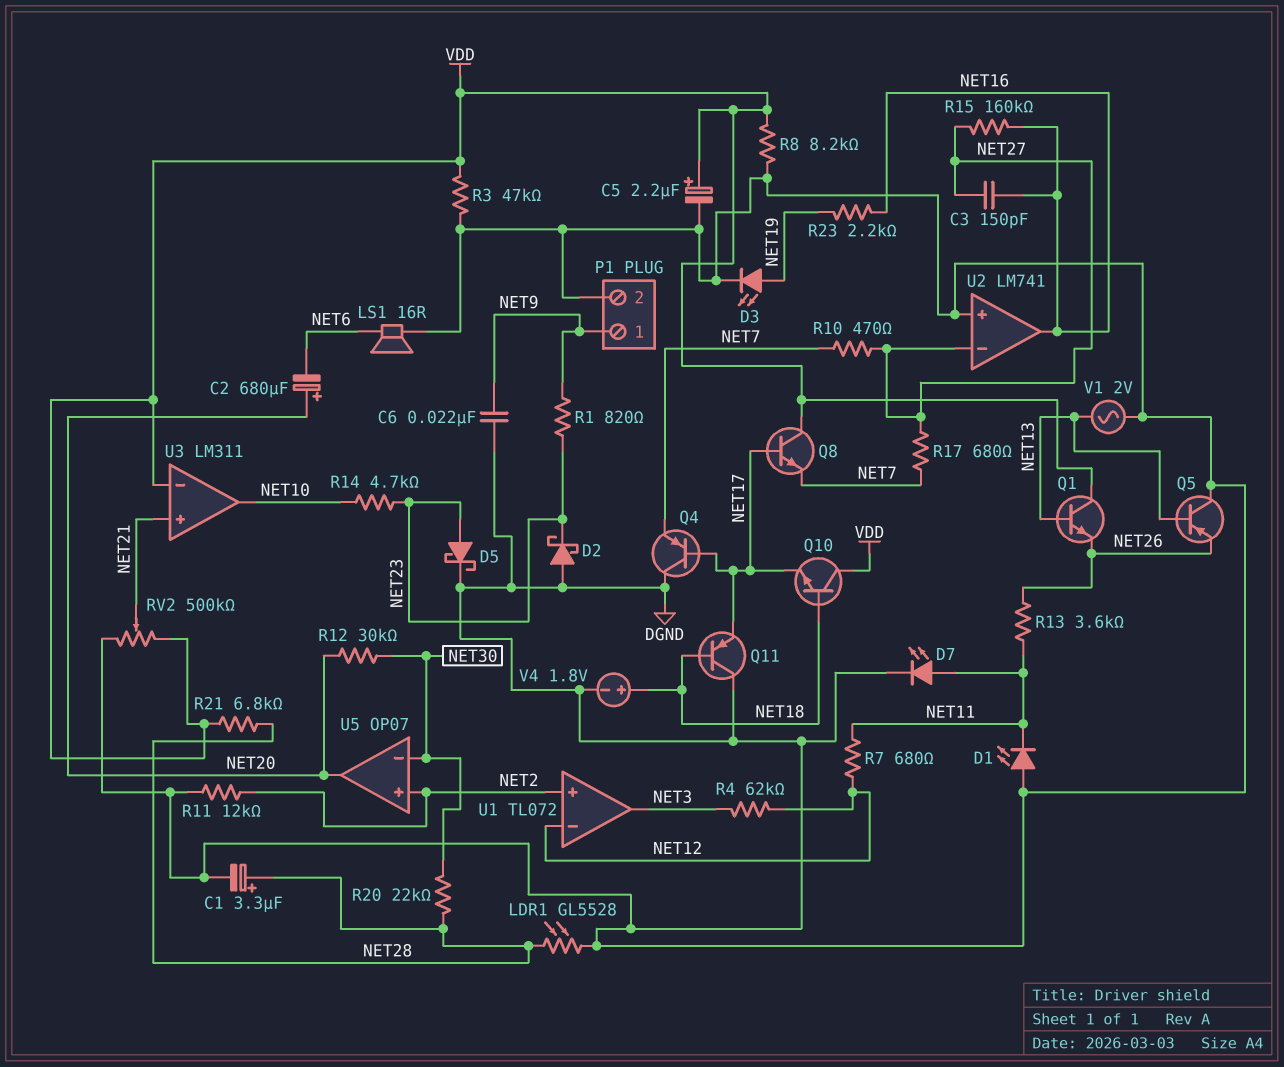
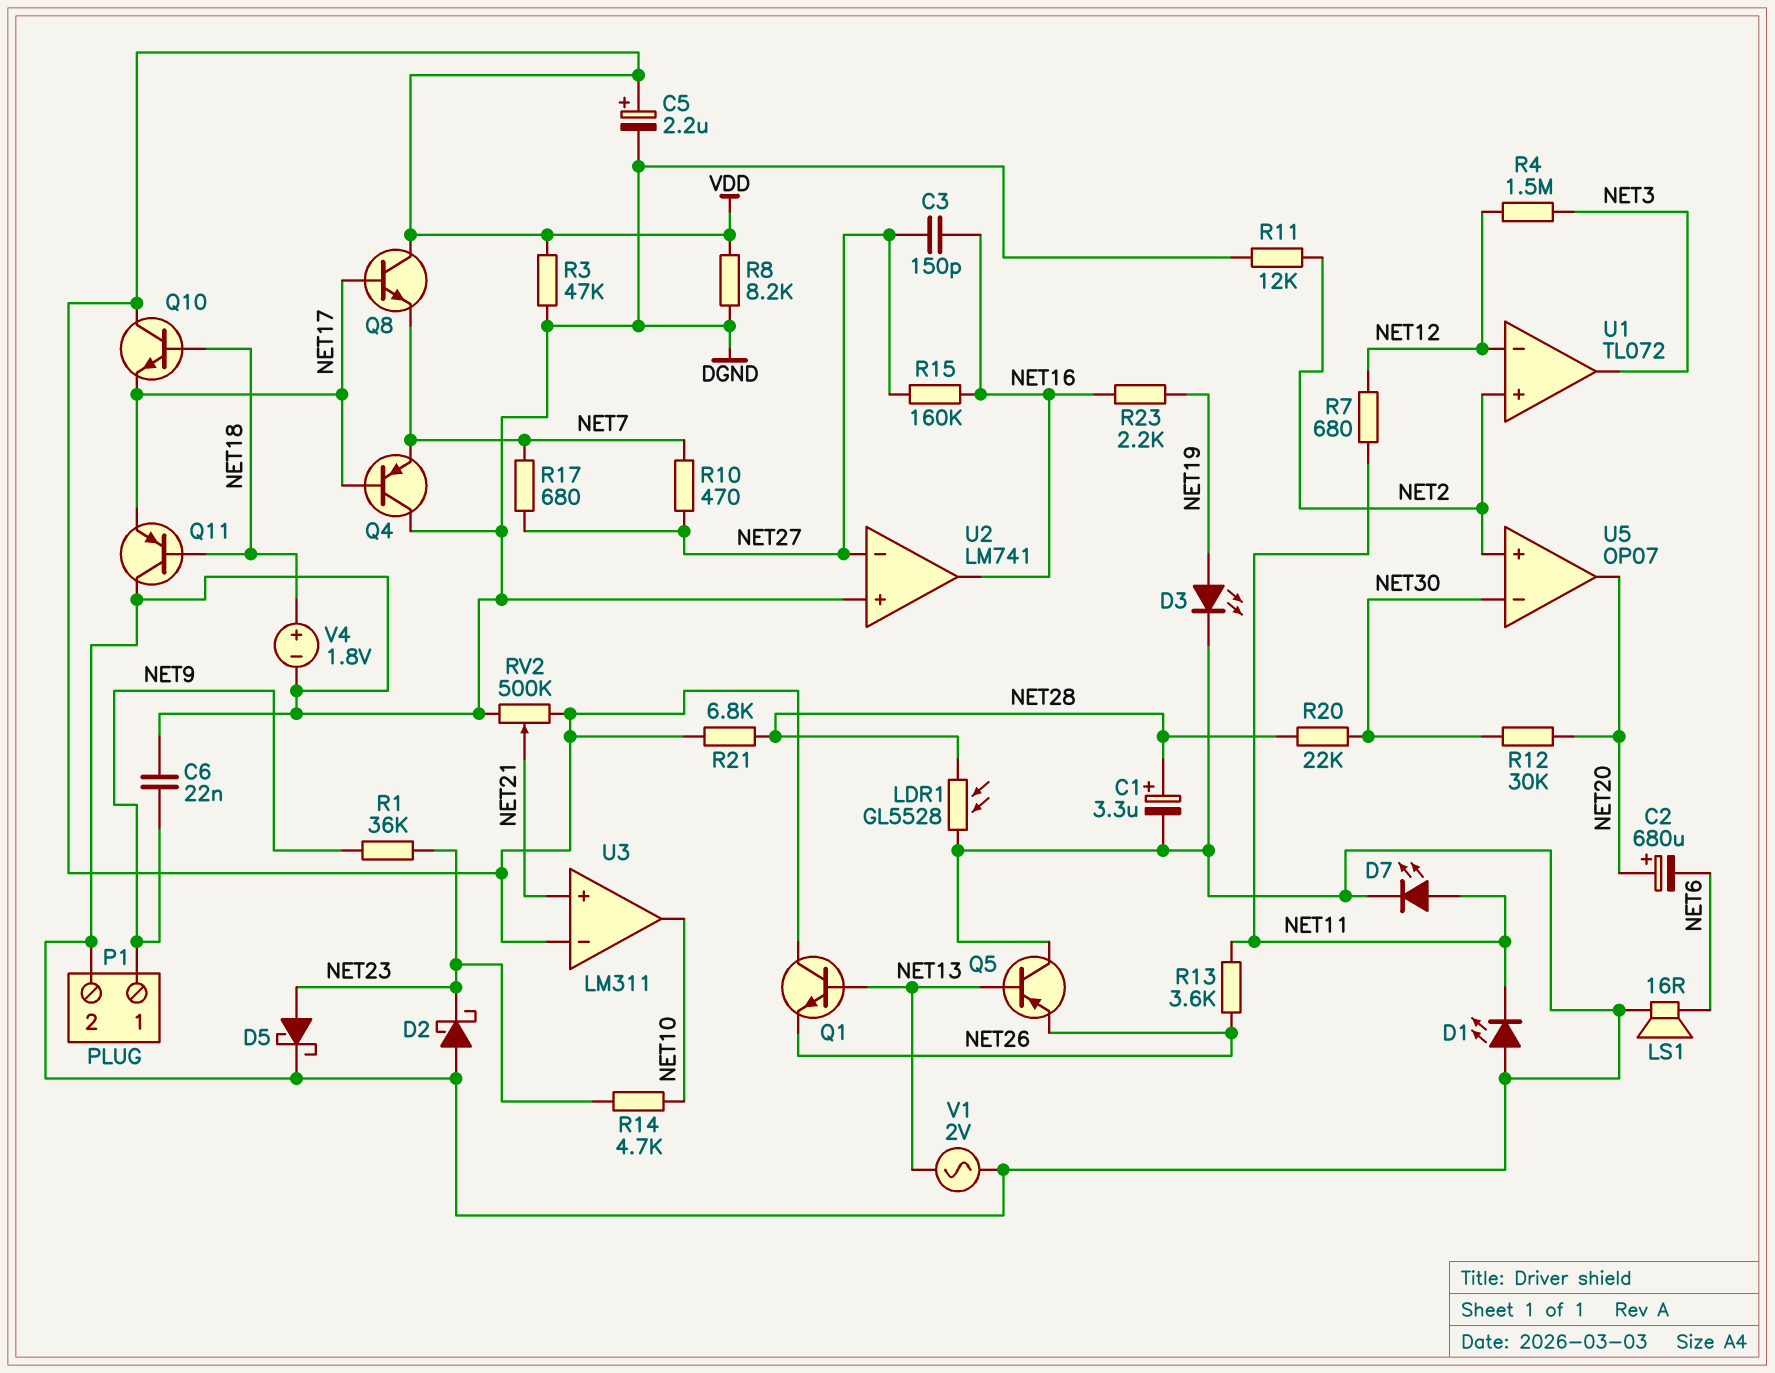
R1: 820 (NET9, NET23) -> 36k (NET9, NET23)
R4: 62k (NET3, NET12) -> 1.5M (NET3, NET12)

